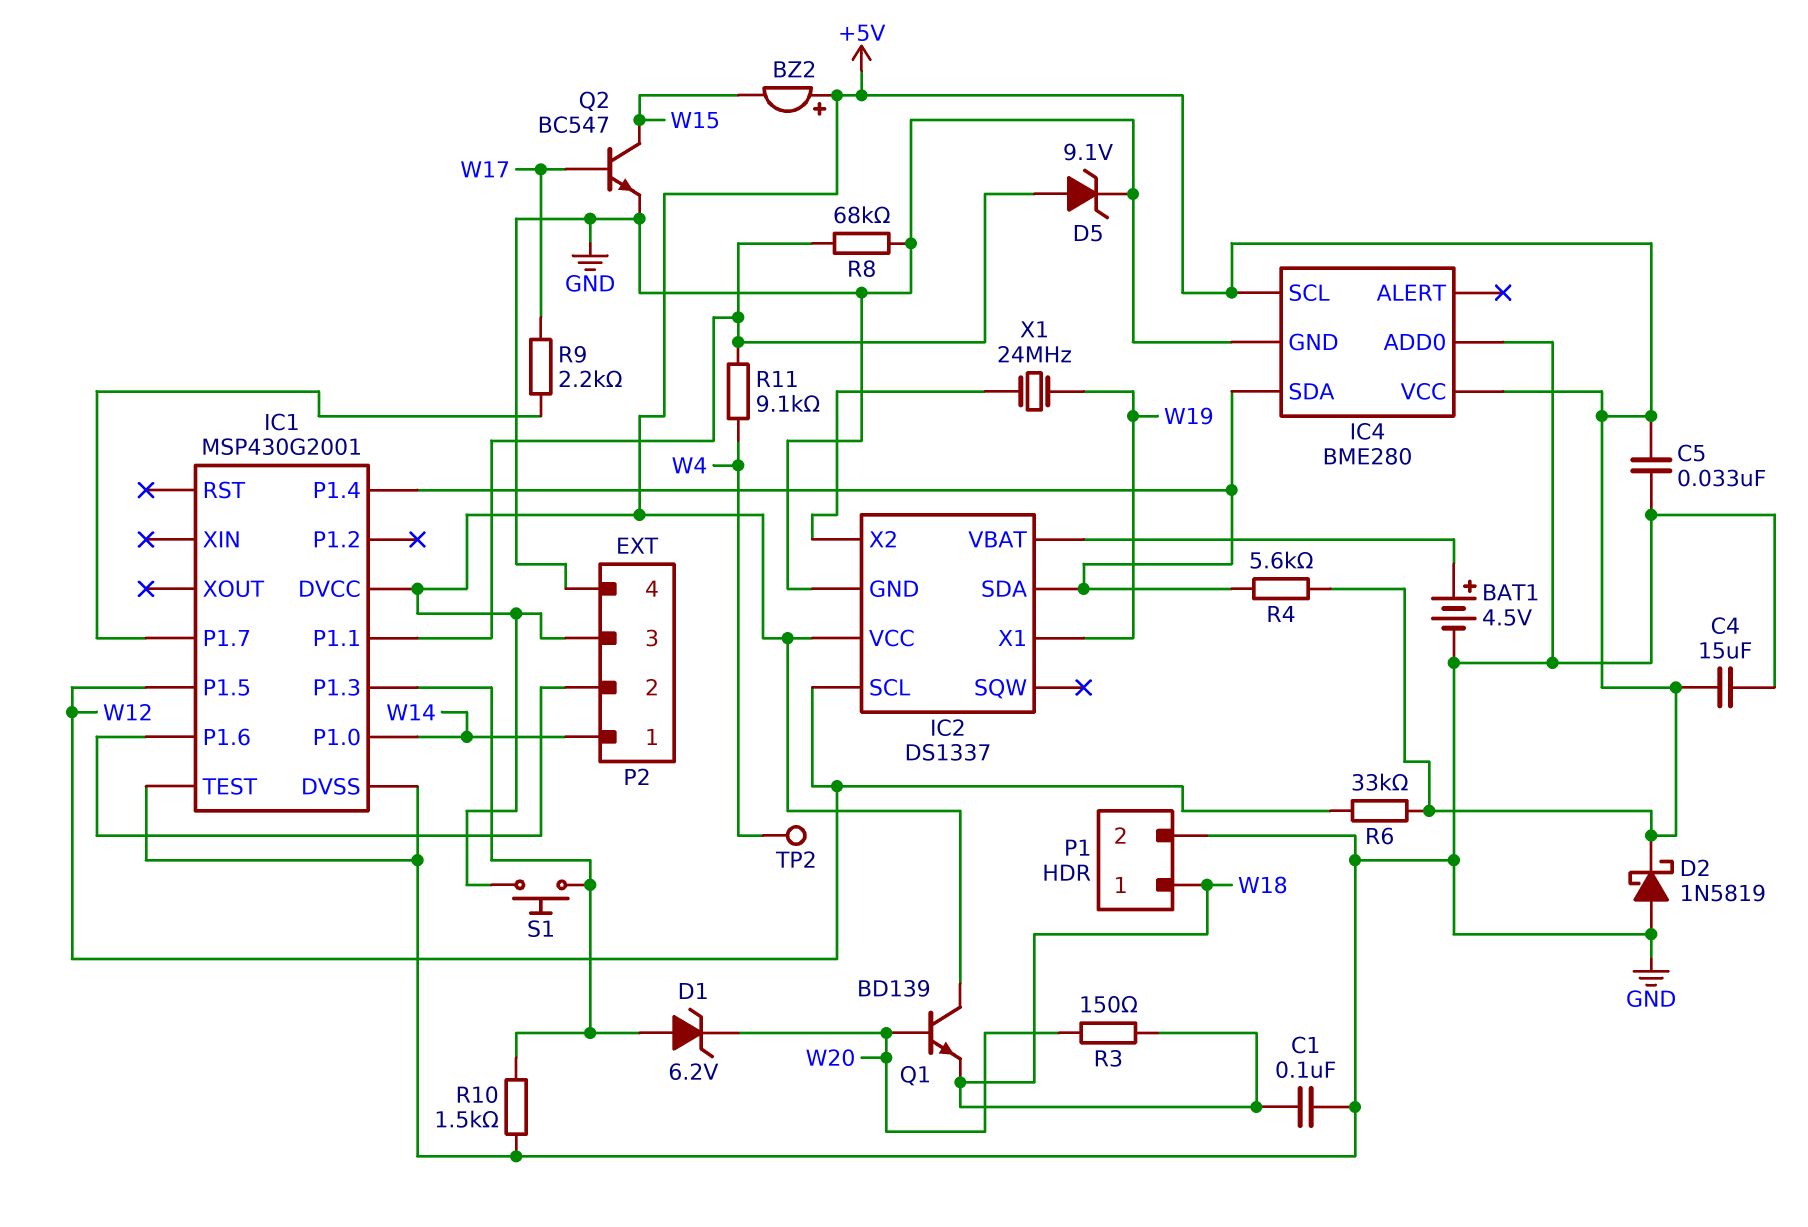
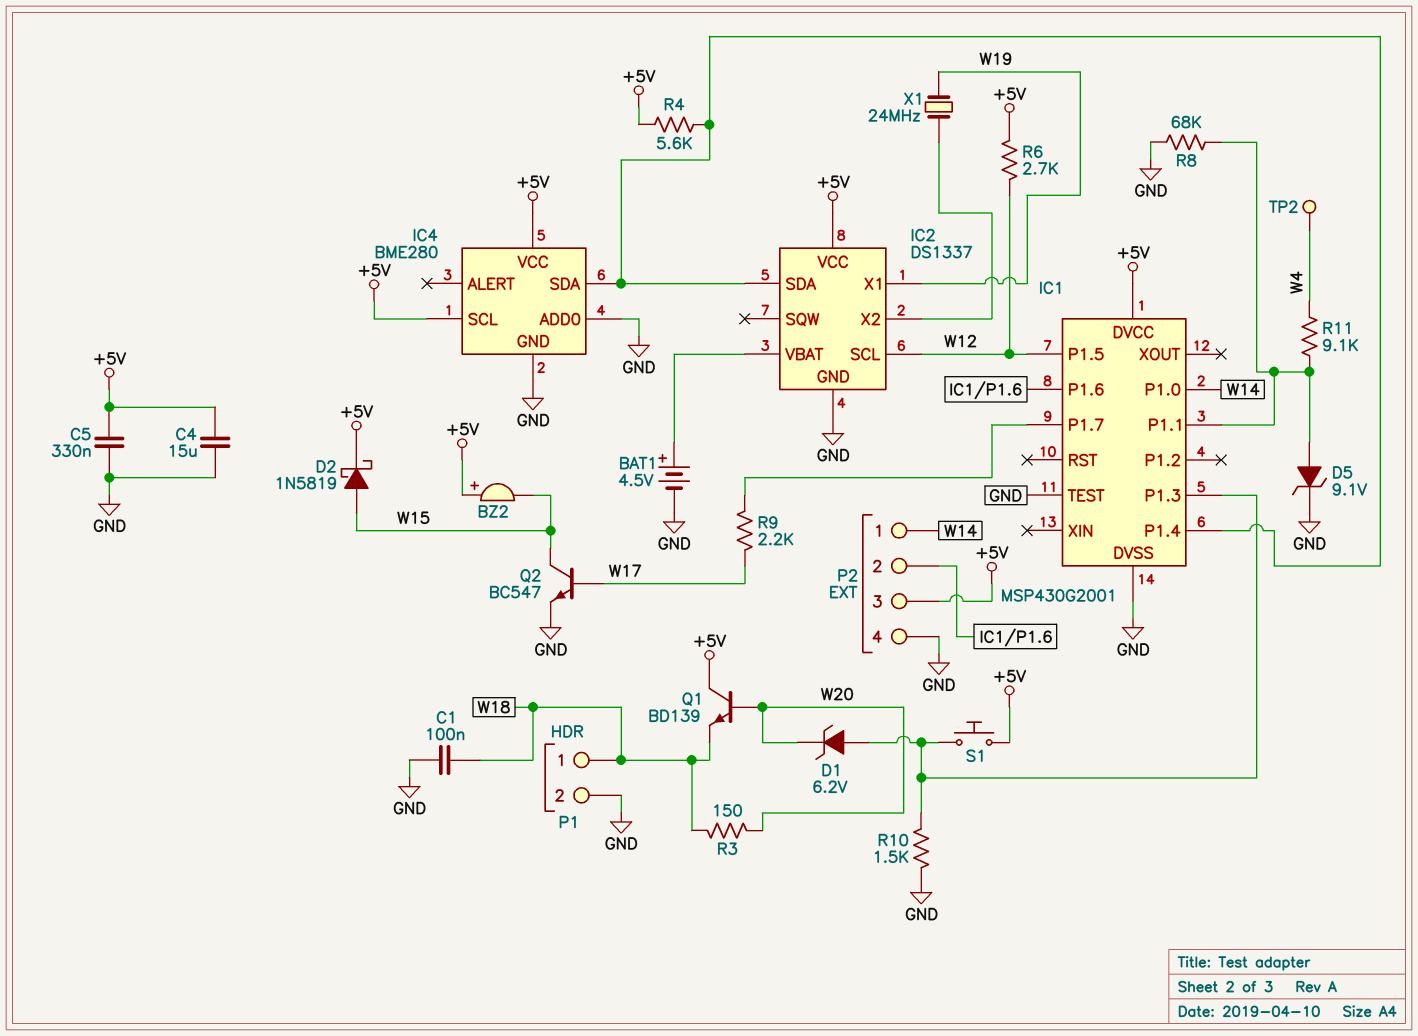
C5: 33nF (+5V, GND) -> 330nF (+5V, GND)
D2: schottky 1N5819 (A GND, K +5V) -> schottky 1N5819 (A W15, K +5V)
R6: 33k (+5V, W12) -> 2.7k (+5V, W12)

